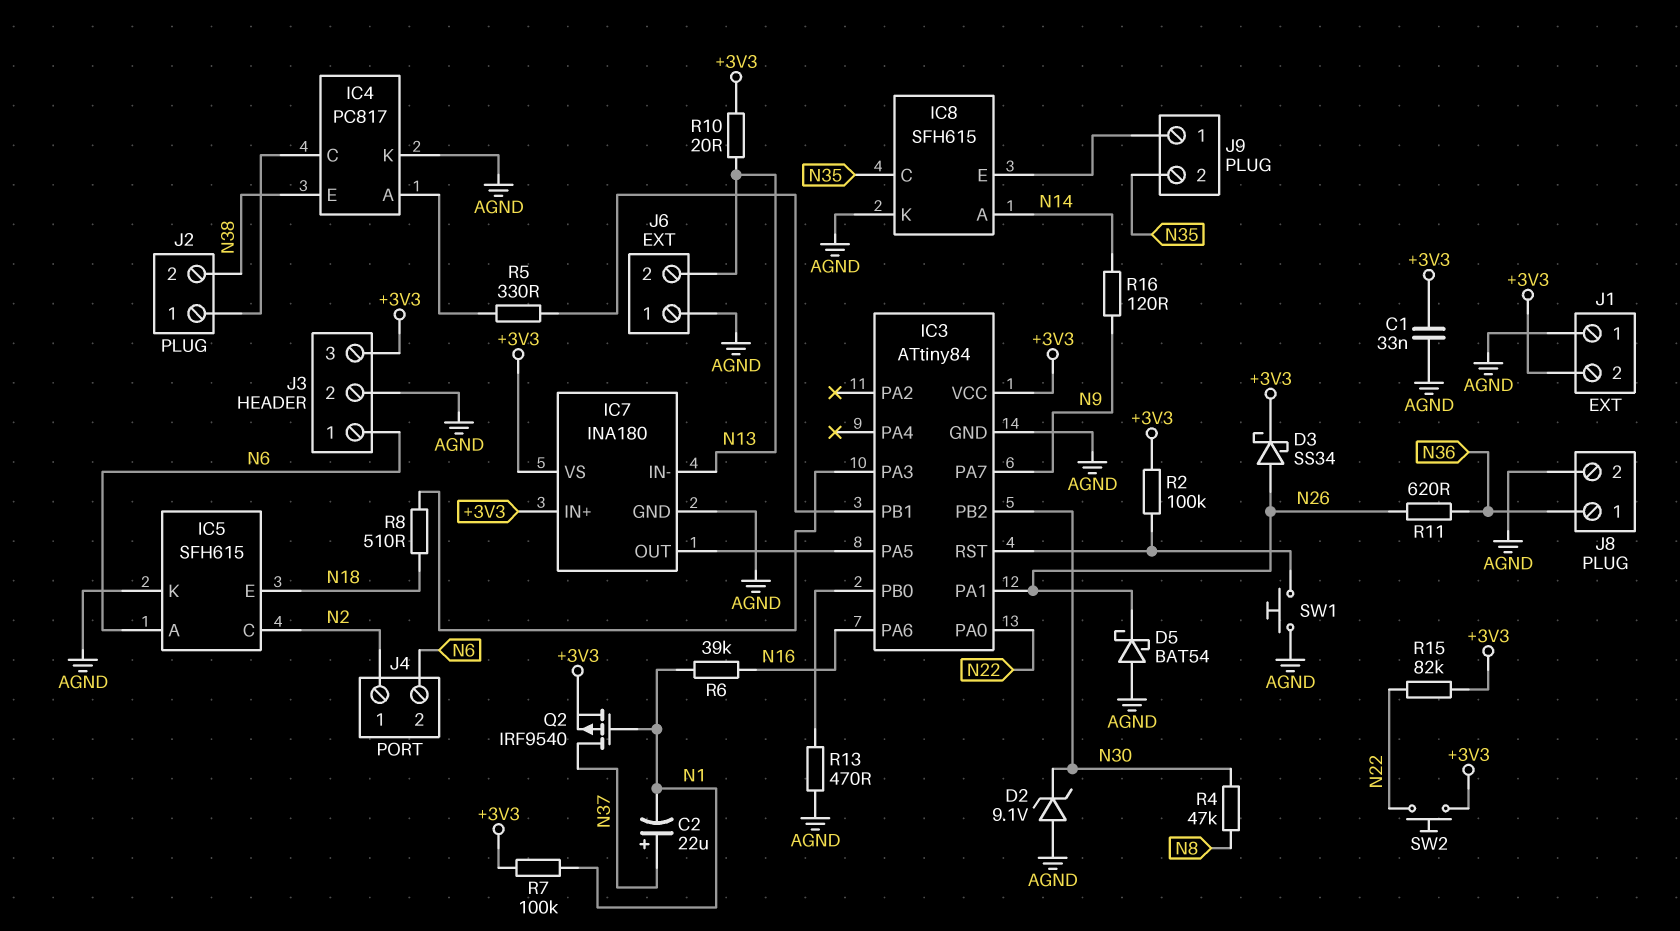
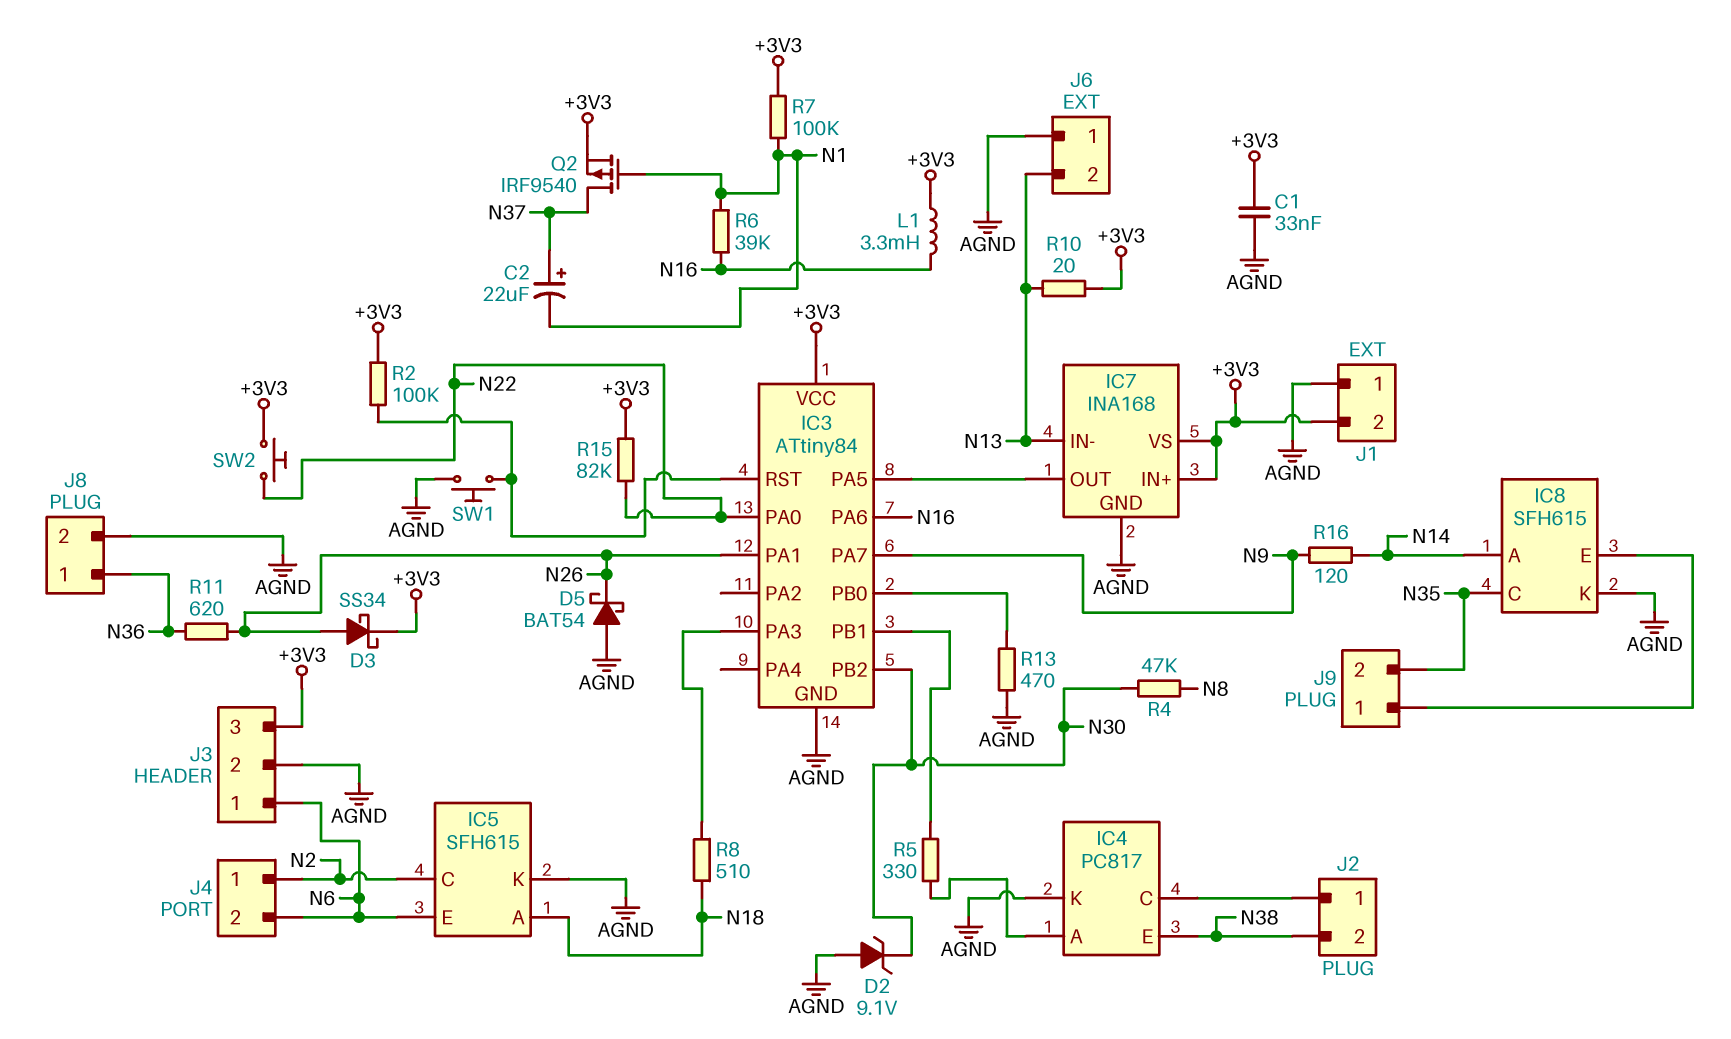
IC5 pin A: N6 -> N18
IC5 pin E: N18 -> N6
IC7: INA180 -> INA168
L1: none -> 3.3mH (+3V3, N16)

